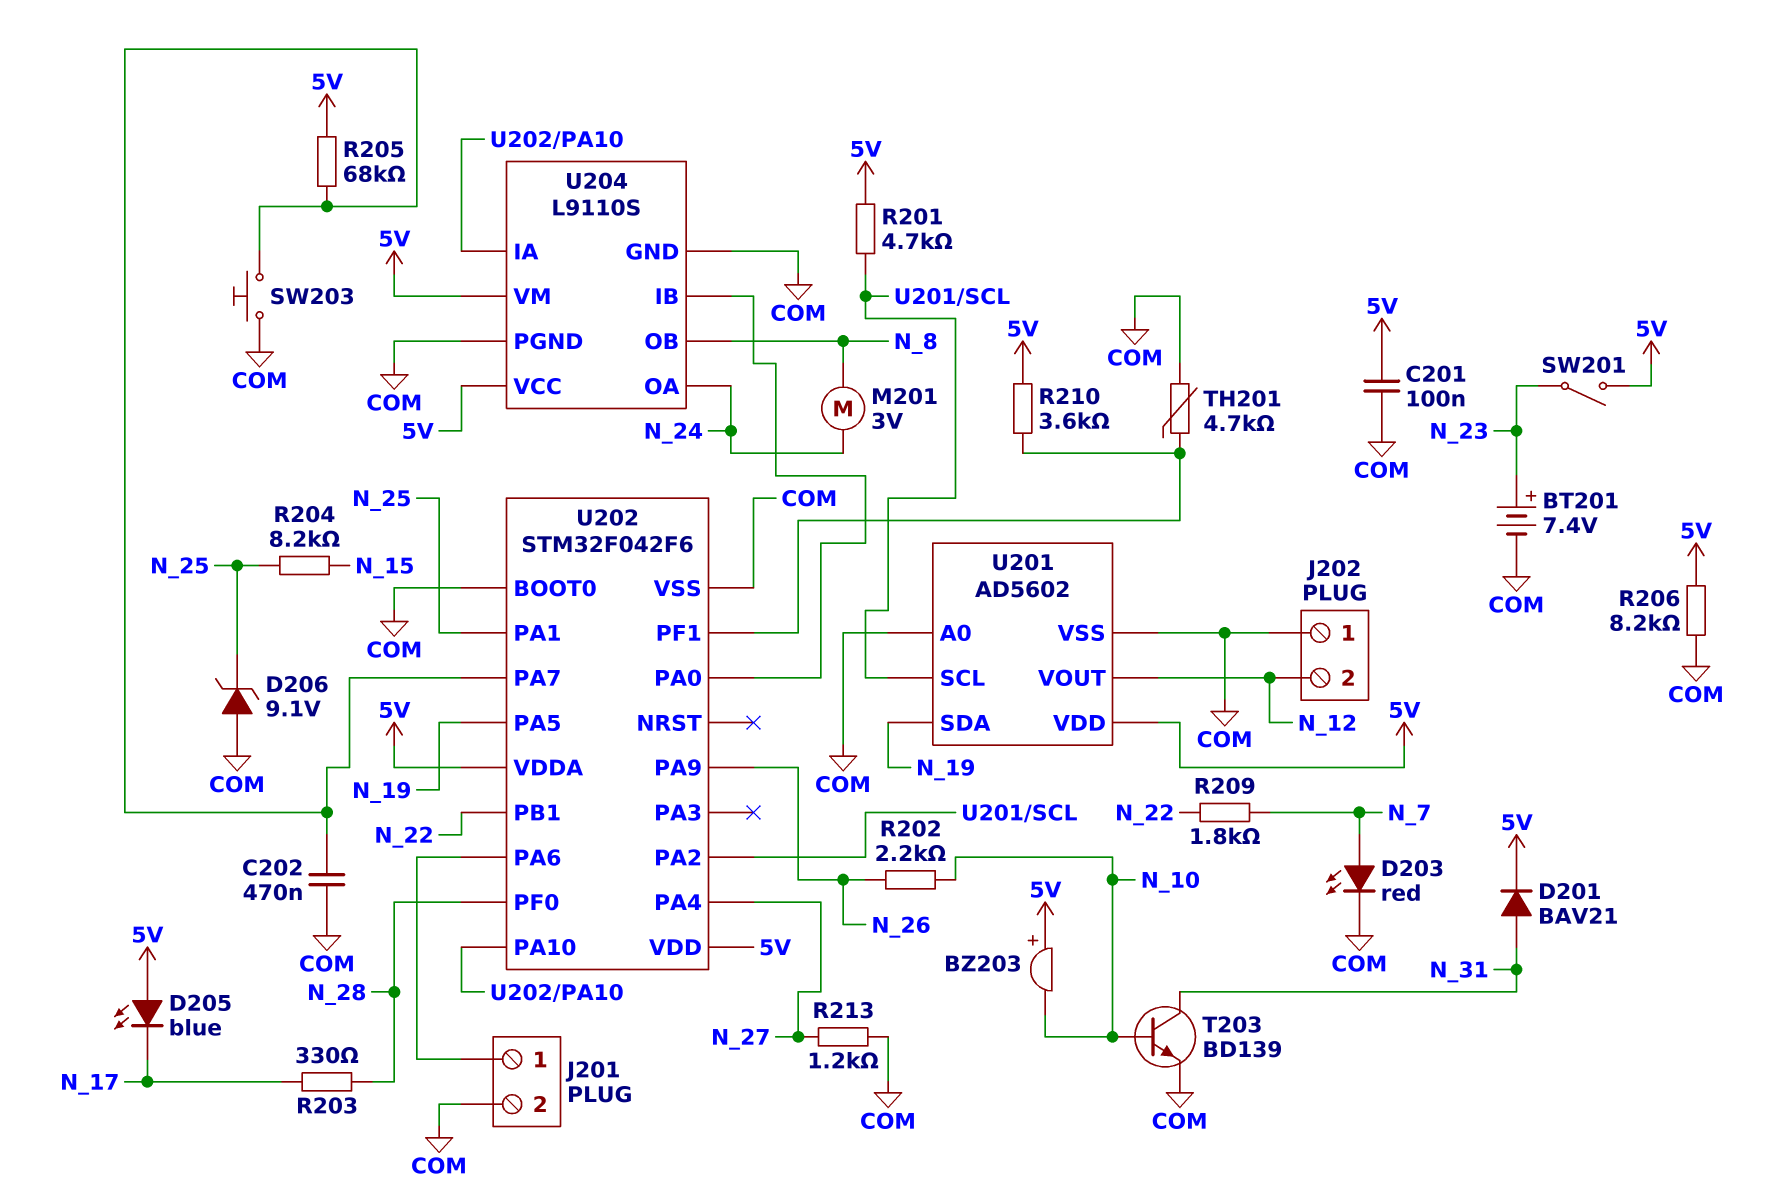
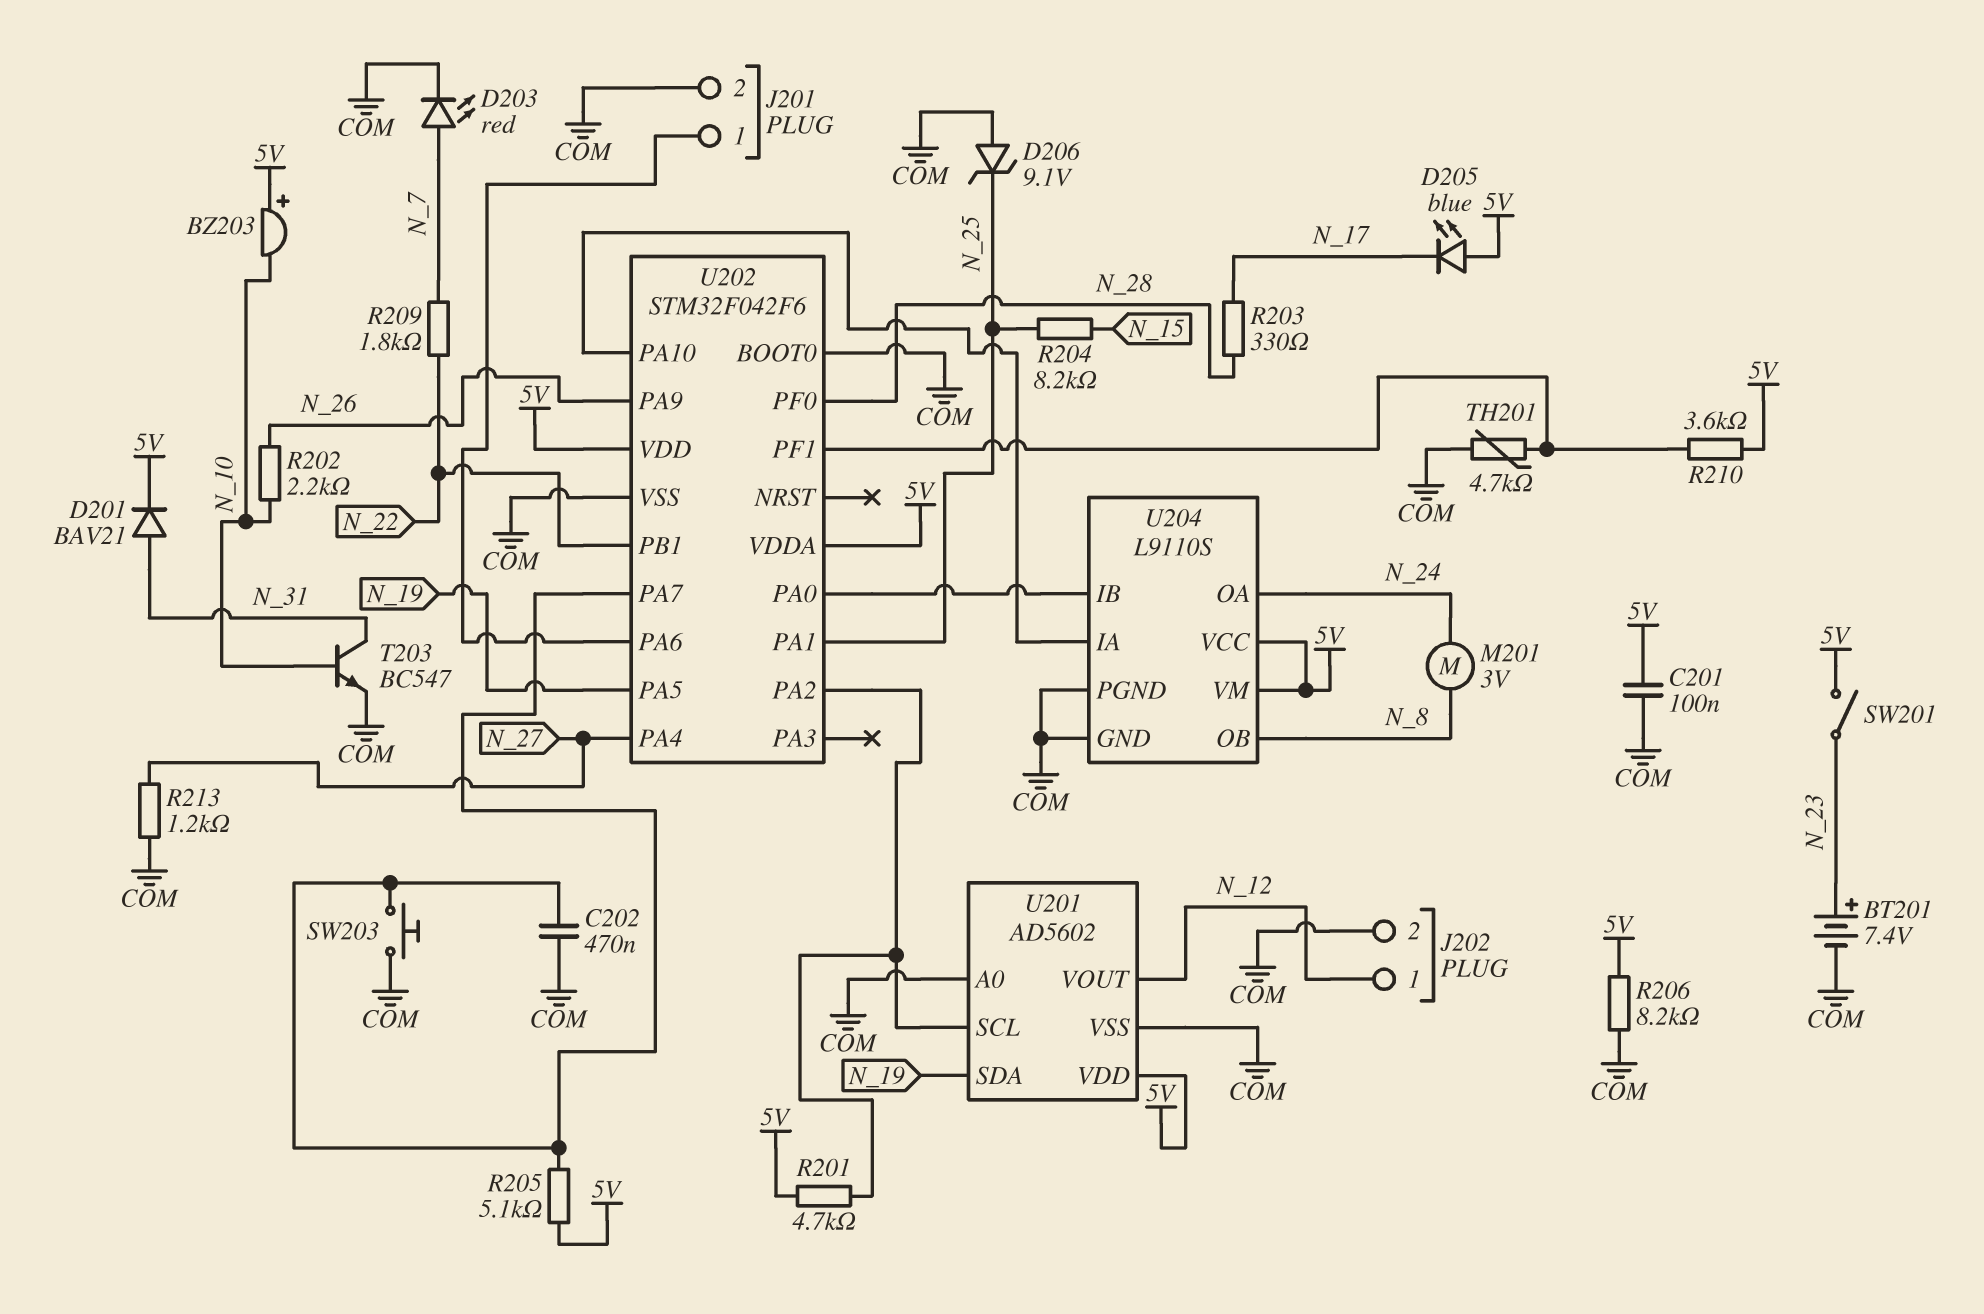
J202 pin 1: COM -> N_12
J202 pin 2: N_12 -> COM
R205: 68k (5V, U202/PA7) -> 5.1k (5V, U202/PA7)
T203: NPN BD139 (B N_10, C N_31, E COM) -> NPN BC547 (B N_10, C N_31, E COM)

